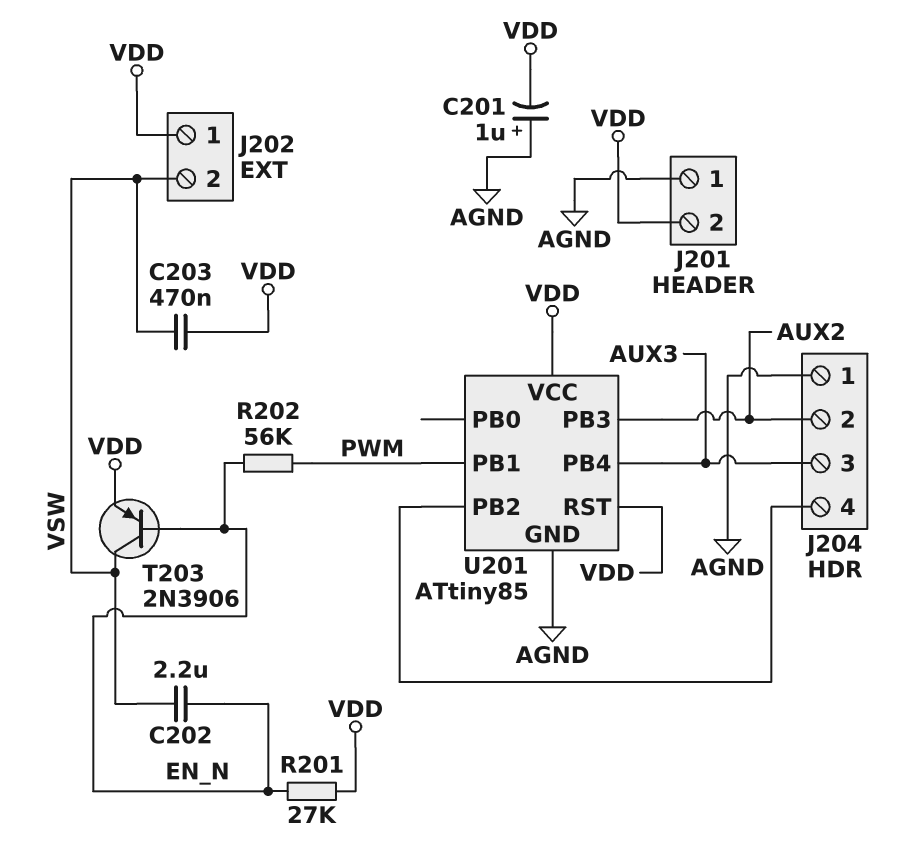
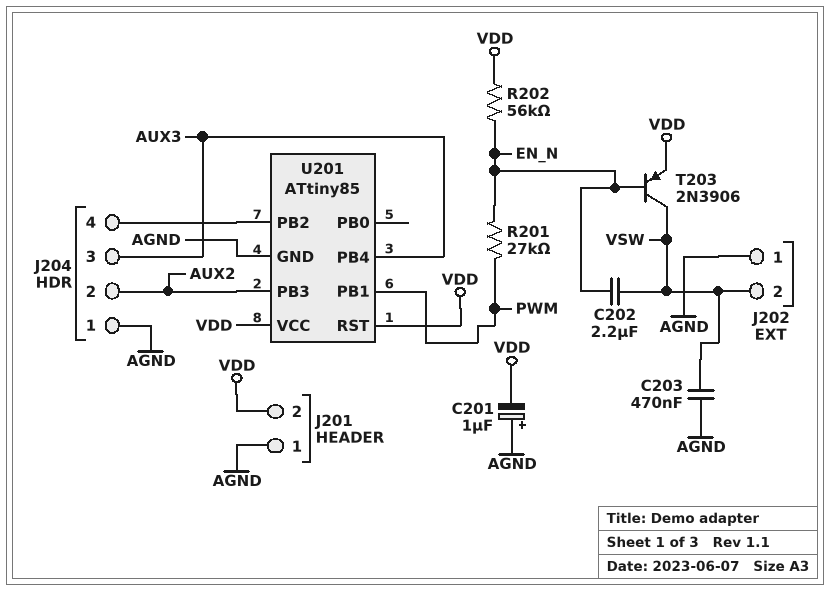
C203: 470nF (VDD, VSW) -> 470nF (AGND, VSW)
J202 pin 1: VDD -> AGND
R201: 27k (EN_N, VDD) -> 27k (EN_N, PWM)
R202: 56k (EN_N, PWM) -> 56k (EN_N, VDD)

